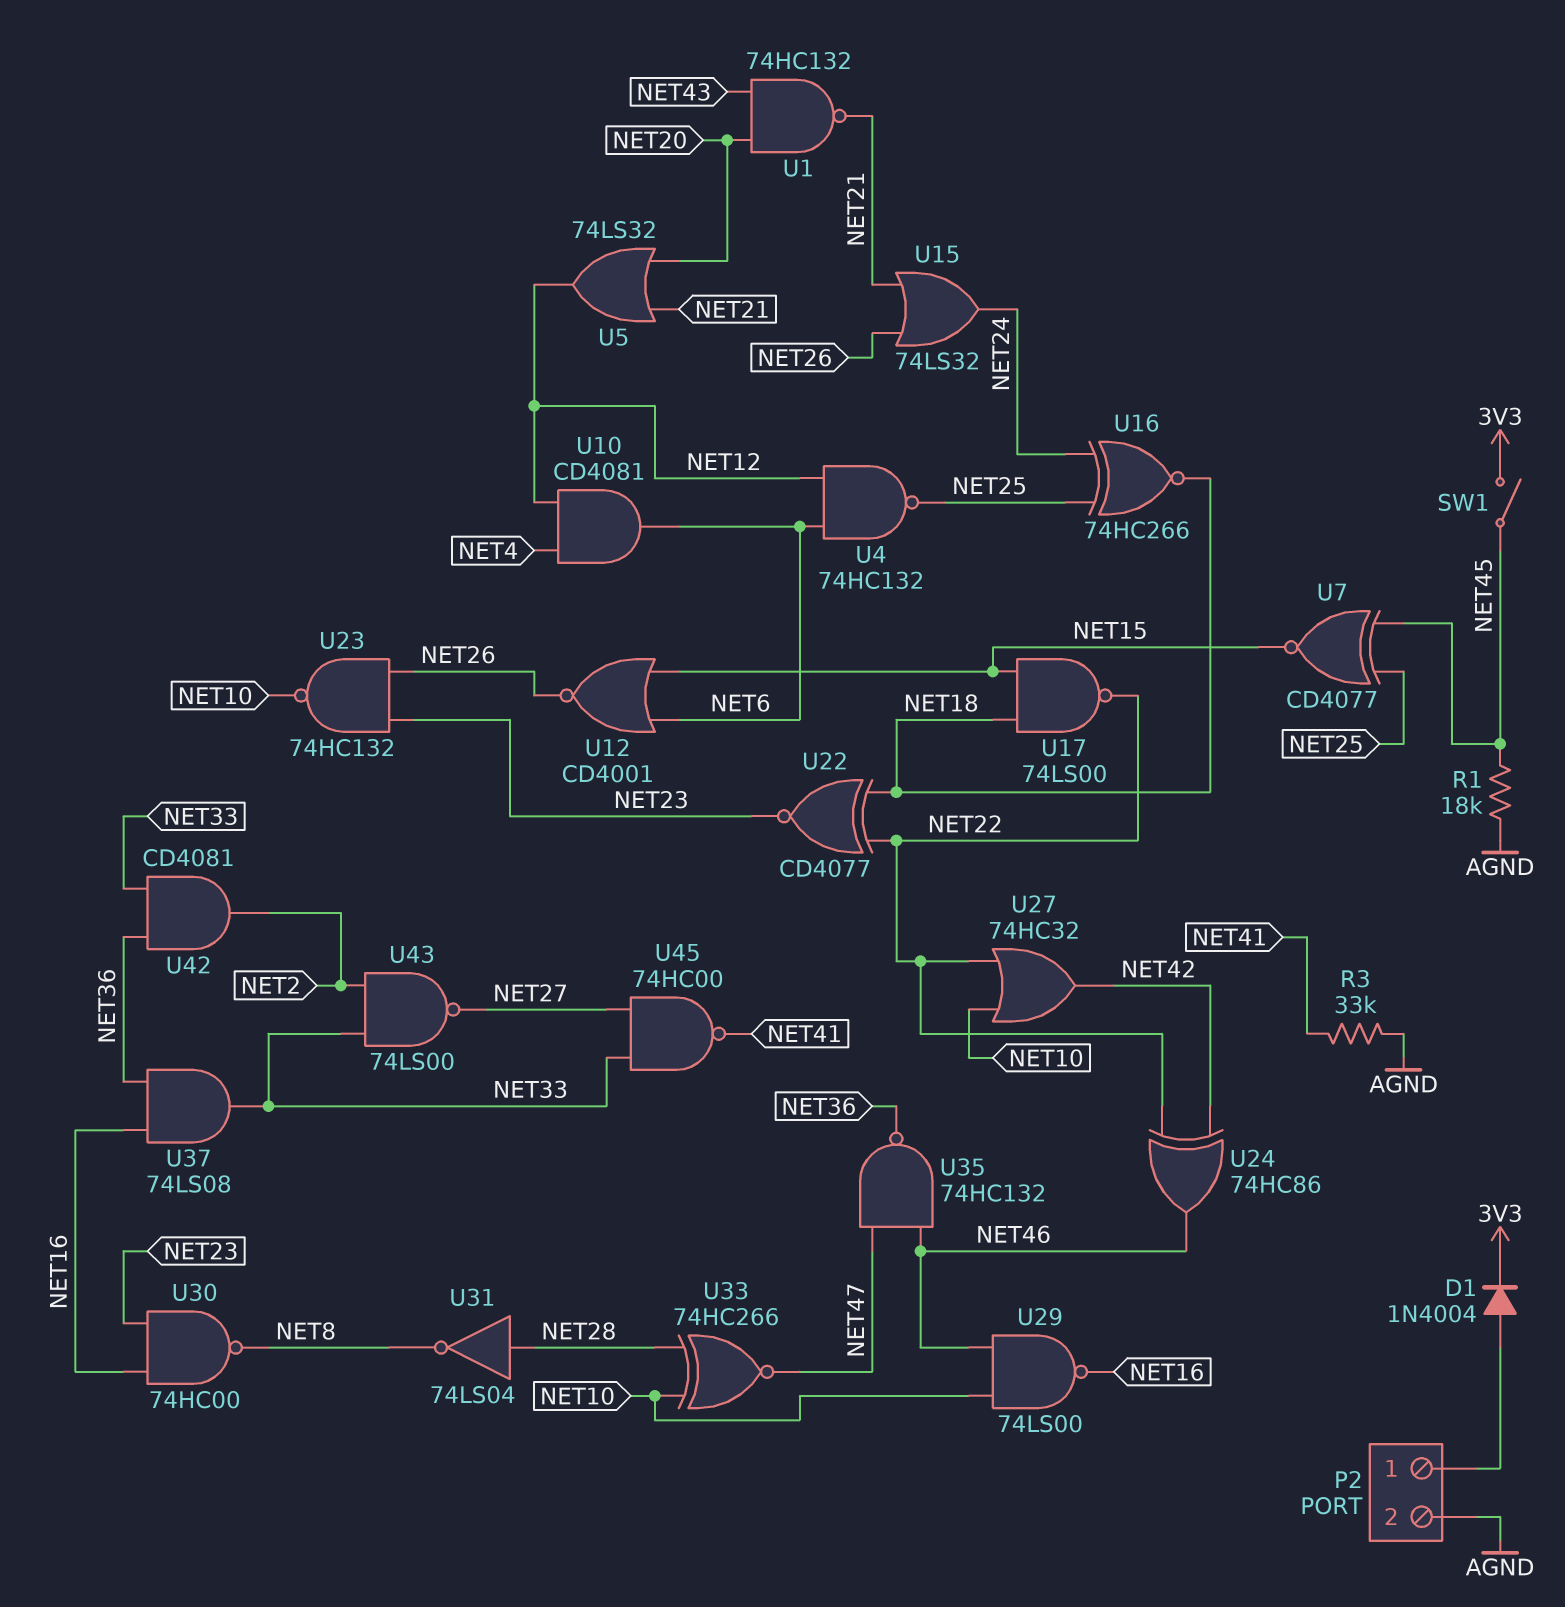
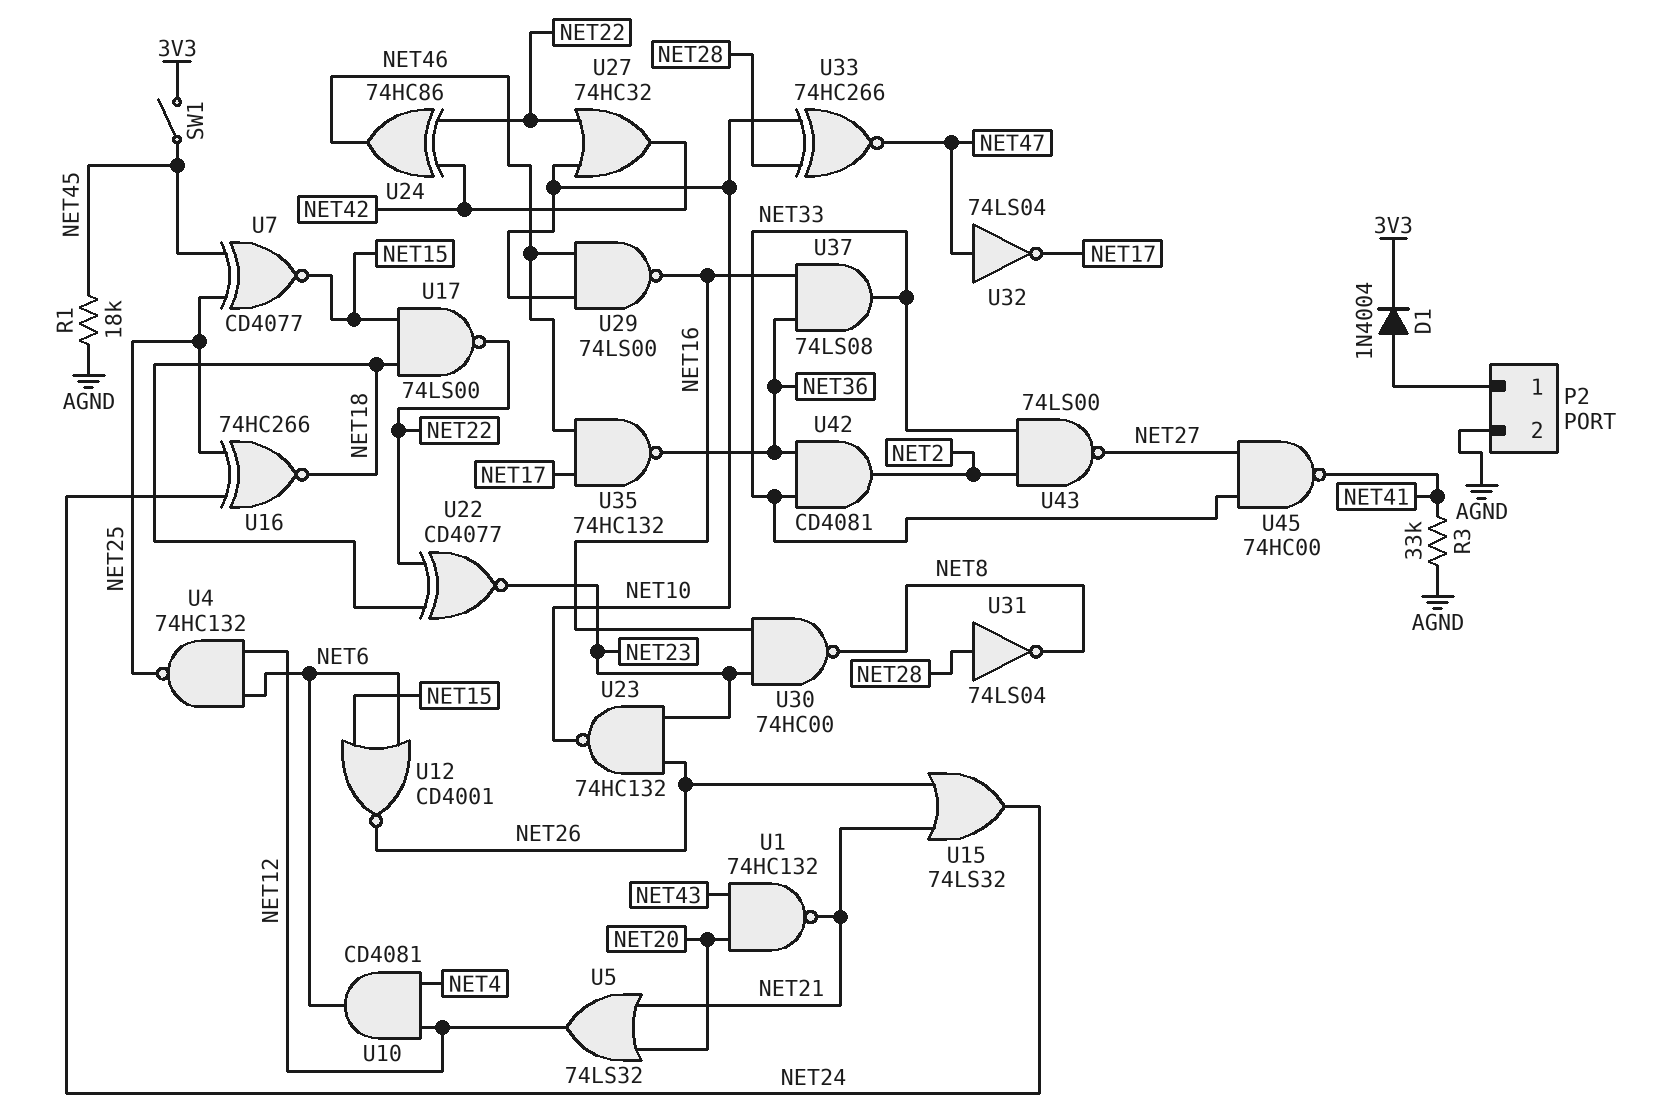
U32: none -> NOT 74LS04 (in NET47, out NET17)
U35: NAND 74HC132 (in NET46, in NET47, out NET36) -> NAND 74HC132 (in NET17, in NET46, out NET36)

